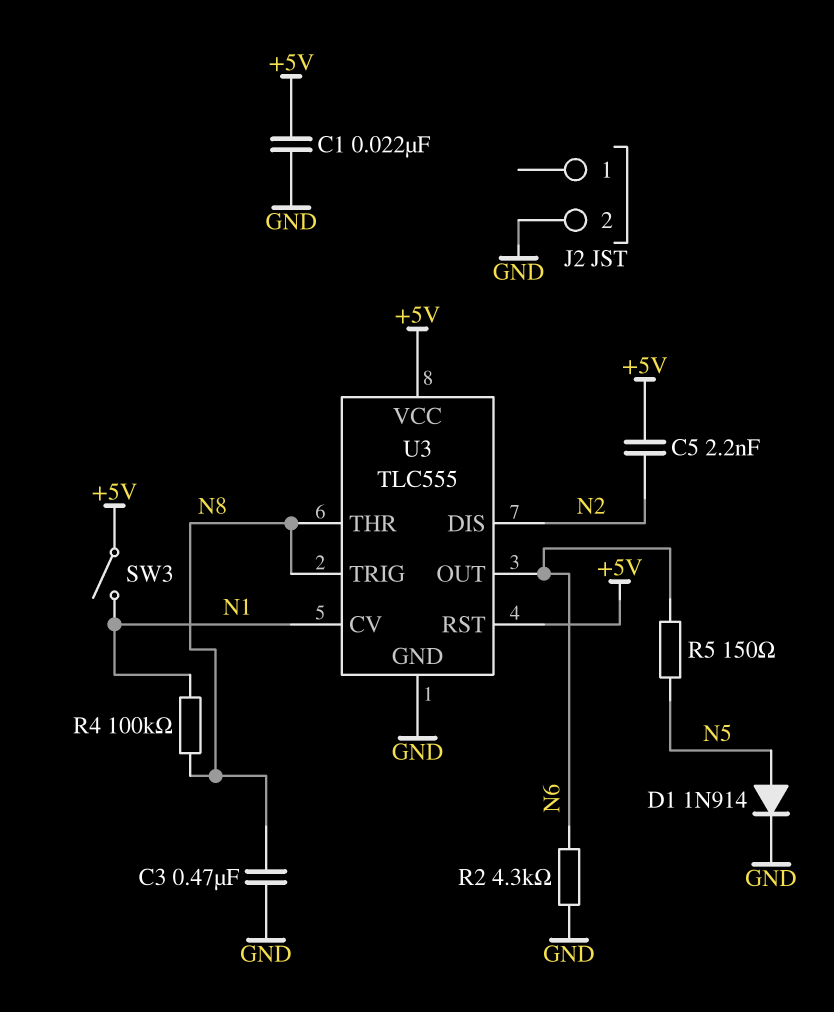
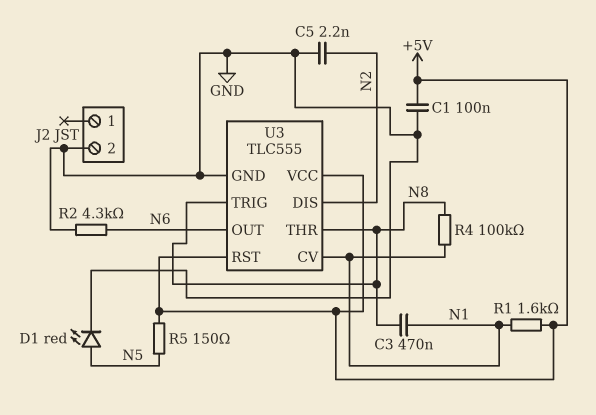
C1: 22nF (+5V, GND) -> 100nF (+5V, GND)
C3: 470nF (GND, N8) -> 470nF (N1, N8)
C5: 2.2nF (+5V, N2) -> 2.2nF (GND, N2)
D1: diode 1N914 (A N5, K GND) -> LED red (A N5, K GND)
R1: none -> 1.6k (+5V, N1)
R5: 150 (N5, N6) -> 150 (+5V, N5)
SW3: switch (+5V, N1) -> none

